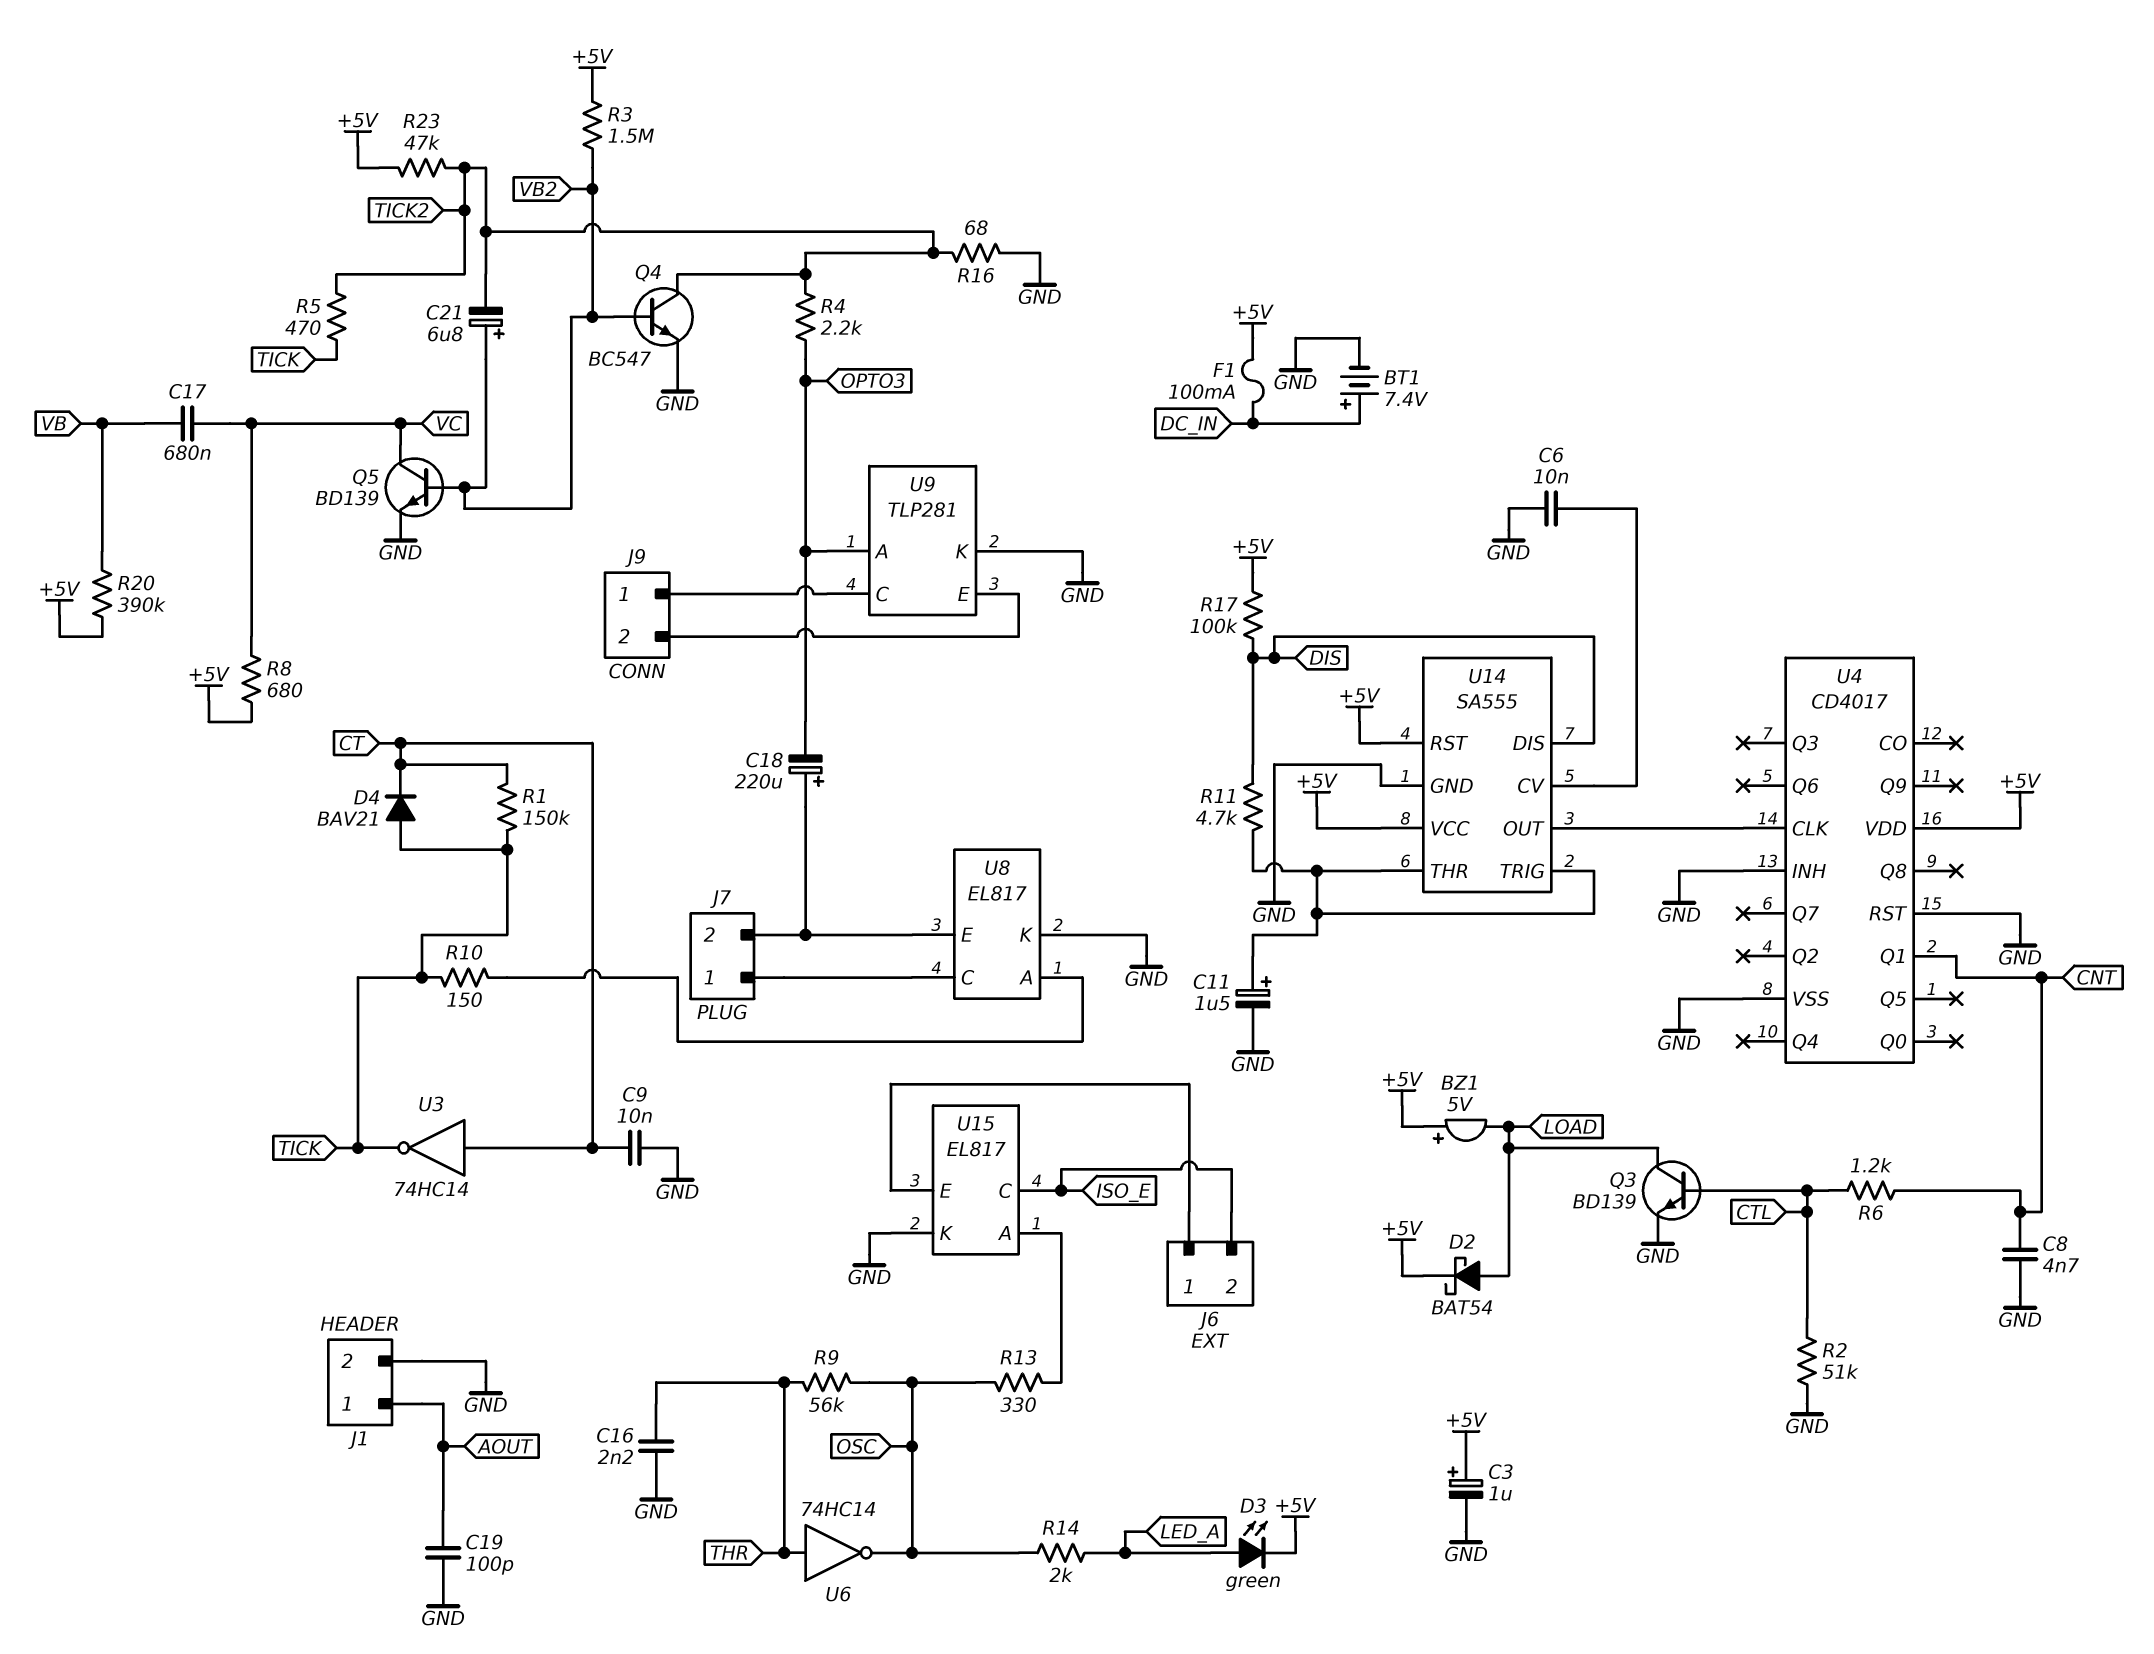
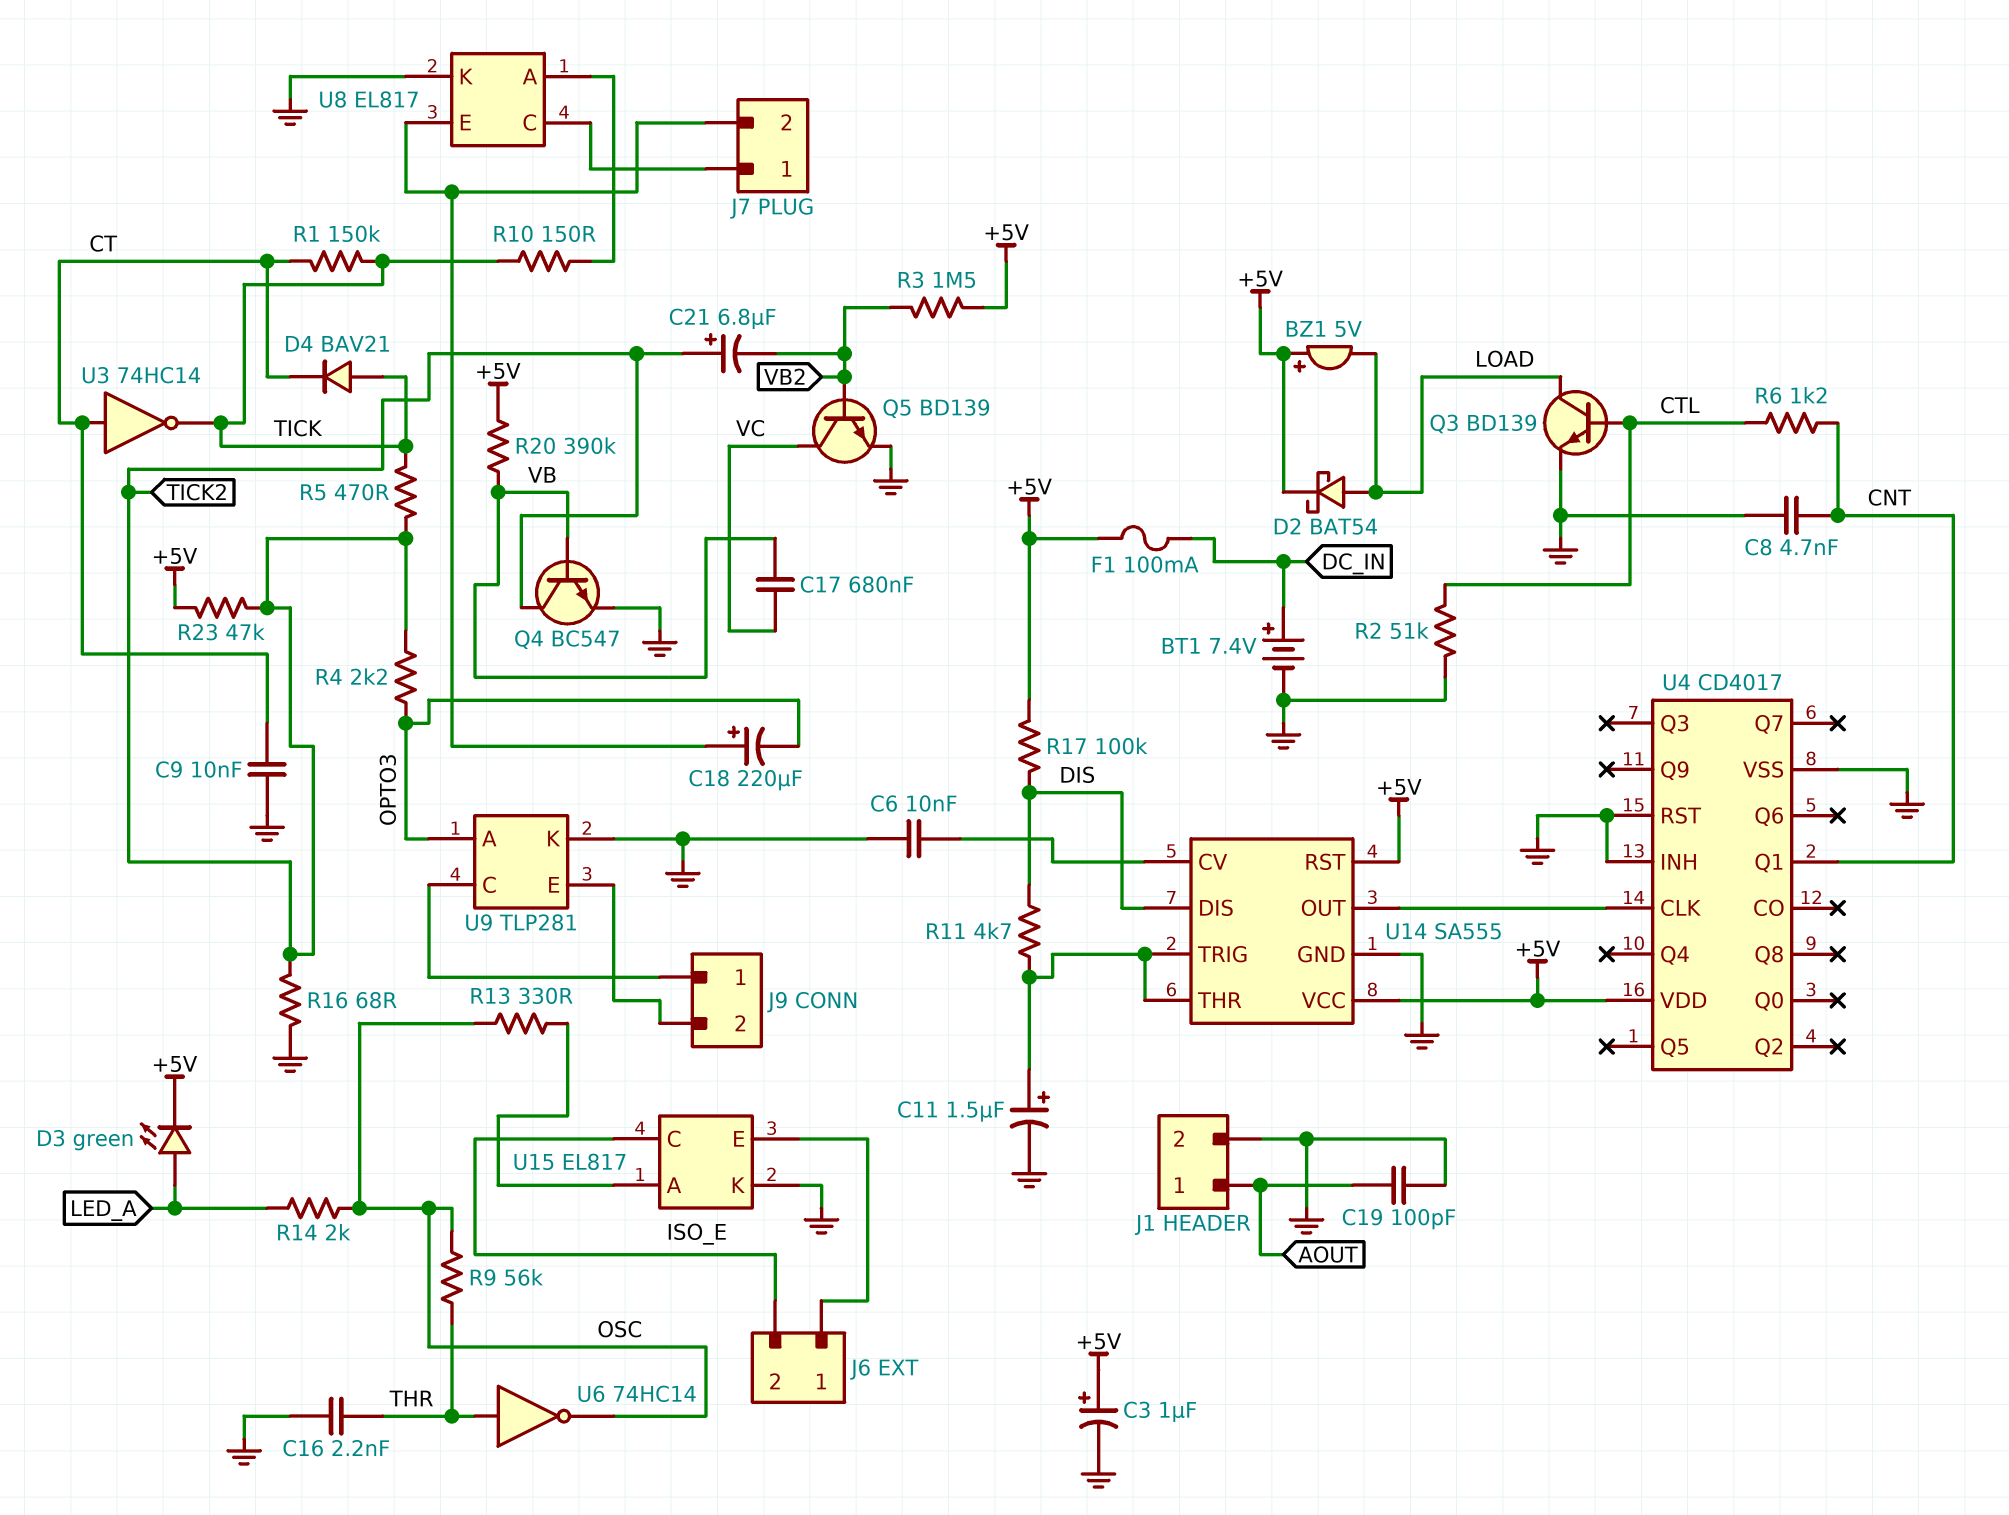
C21: 6.8uF (plus VB2, minus TICK2) -> 6.8uF (plus TICK2, minus VB2)
Q4: NPN BC547 (B VB2, C TICK2, E GND) -> NPN BC547 (B VB, C TICK2, E GND)
R8: 680 (+5V, VC) -> none

